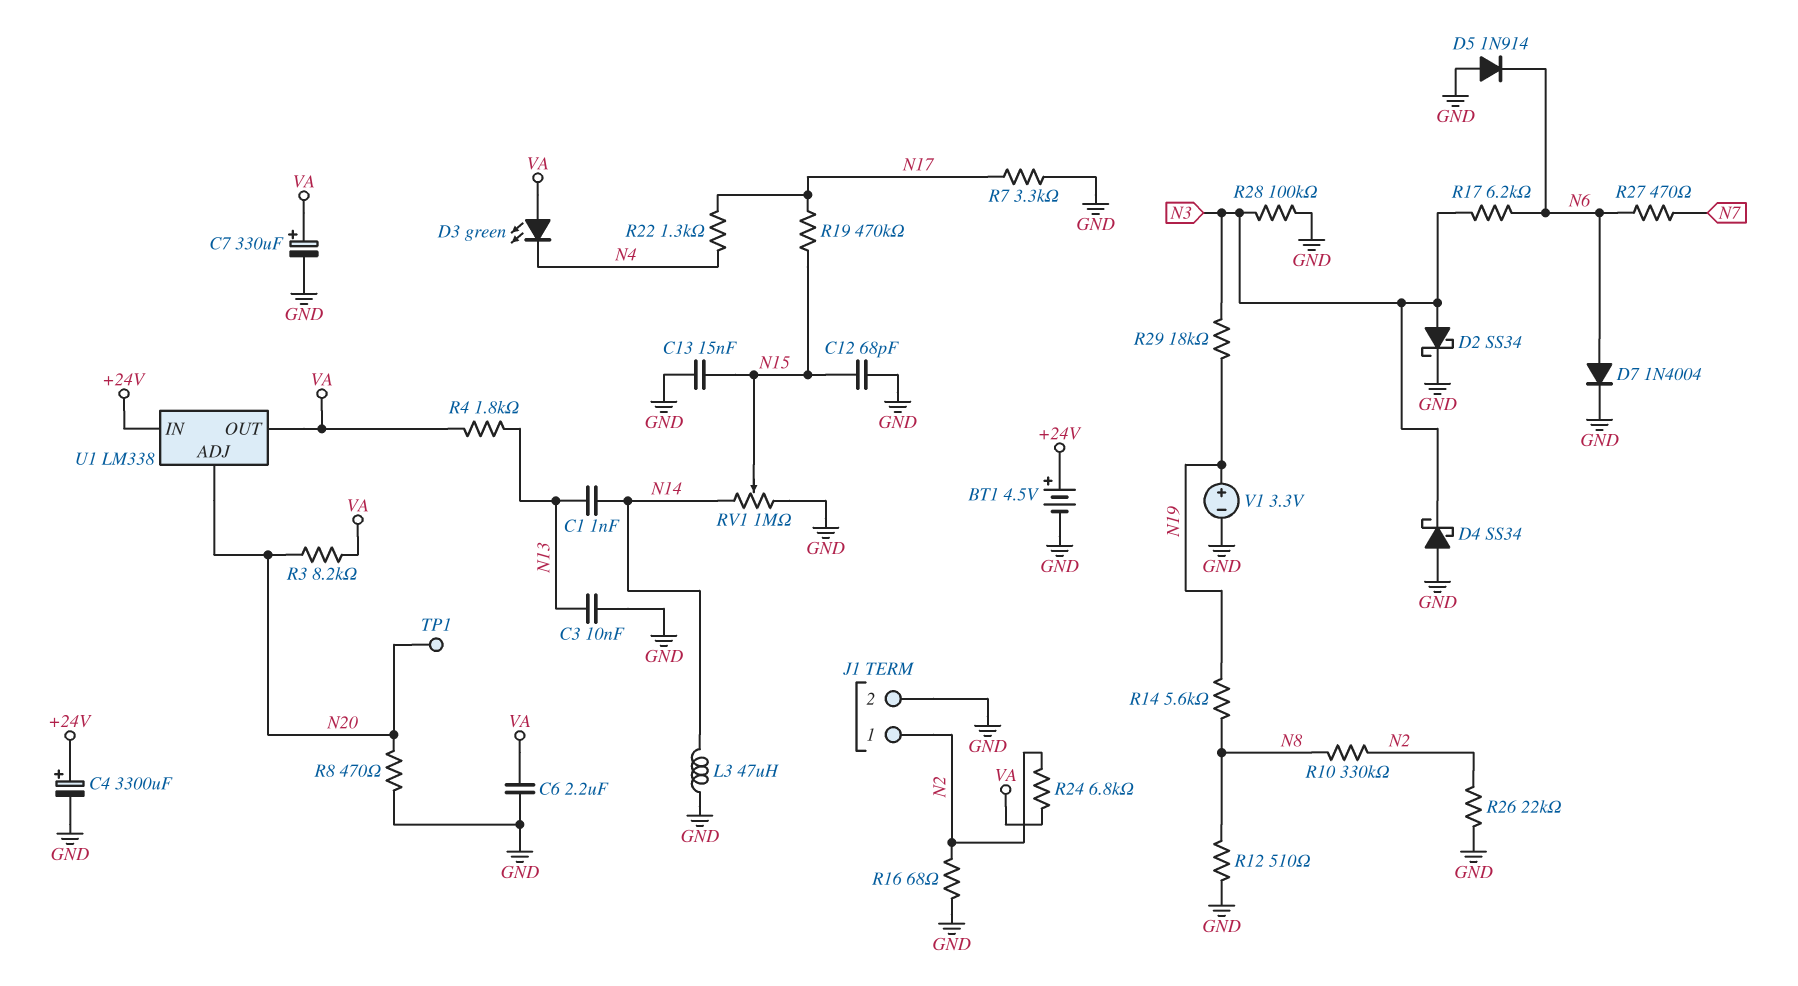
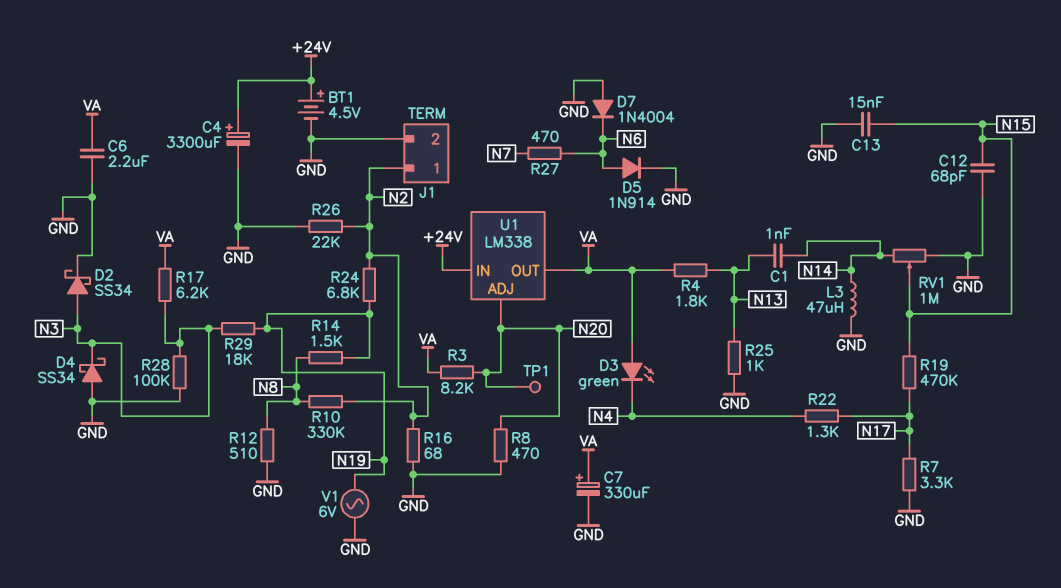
C3: 10nF (GND, N13) -> none
D5: diode 1N914 (A GND, K N6) -> diode 1N914 (A N6, K GND)
D7: diode 1N4004 (A N6, K GND) -> diode 1N4004 (A GND, K N6)
R14: 5.6k (N8, N19) -> 1.5k (N8, N19)
R17: 6.2k (N3, N6) -> 6.2k (N3, VA)
R24: 6.8k (N2, VA) -> 6.8k (N2, N19)
R25: none -> 1k (GND, N13)
V1: 3.3V (plus N19, minus GND) -> AC 6V (GND, N19)

